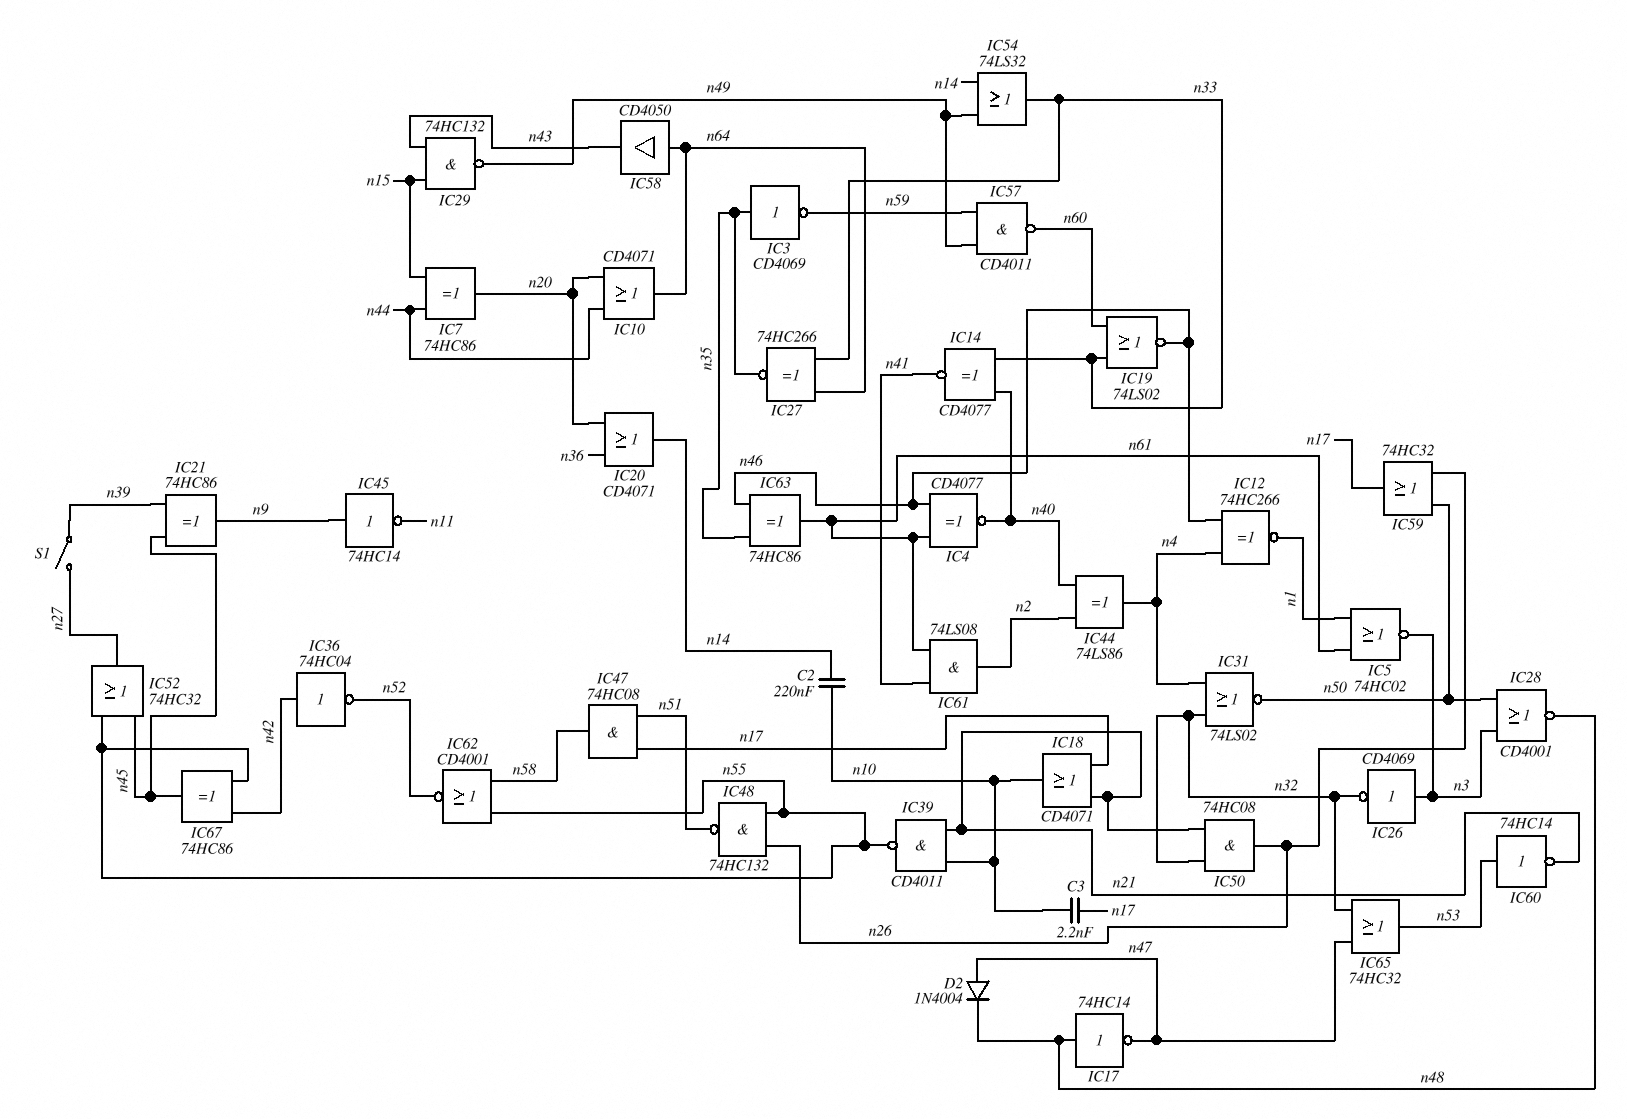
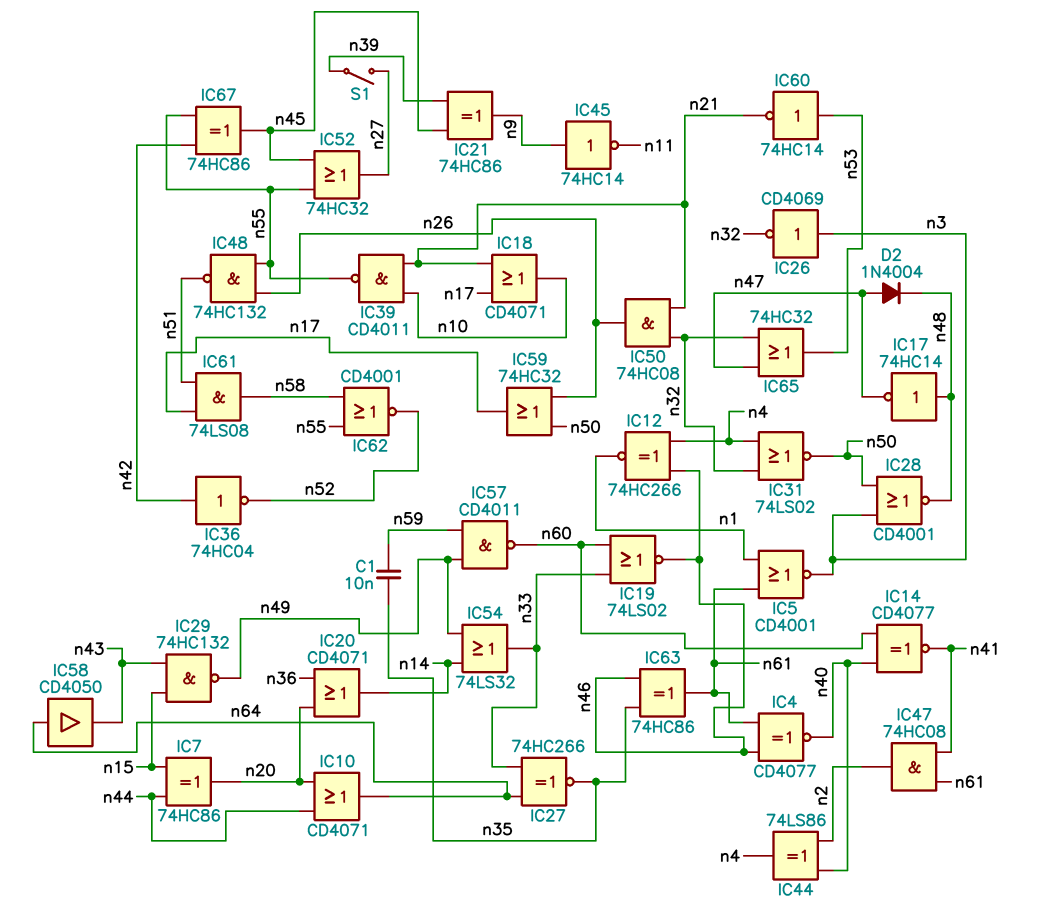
C1: none -> 10nF (n35, n59)
C2: 220nF (n10, n14) -> none
C3: 2.2nF (n10, n17) -> none
IC3: NOT CD4069 (in n35, out n59) -> none
IC5: NOR 74HC02 (in n1, in n61, out n3) -> NOR CD4001 (in n1, in n61, out n3)
IC14: XNOR CD4077 (in n33, in n40, out n41) -> XNOR CD4077 (in n40, in n60, out n41)
IC47: AND 74HC08 (in n17, in n51, out n58) -> AND 74HC08 (in n41, in n61, out n2)
IC61: AND 74LS08 (in n41, in n61, out n2) -> AND 74LS08 (in n17, in n51, out n58)

